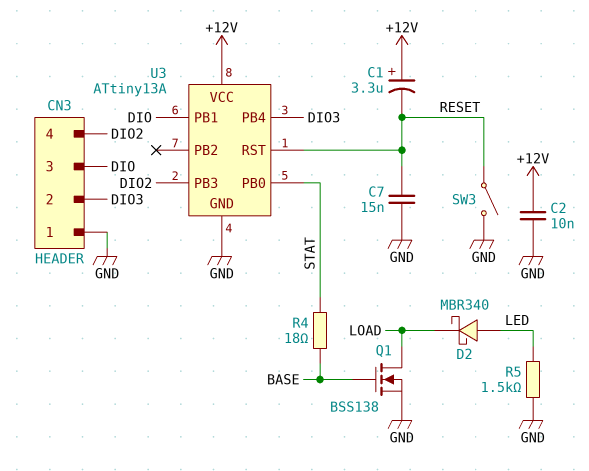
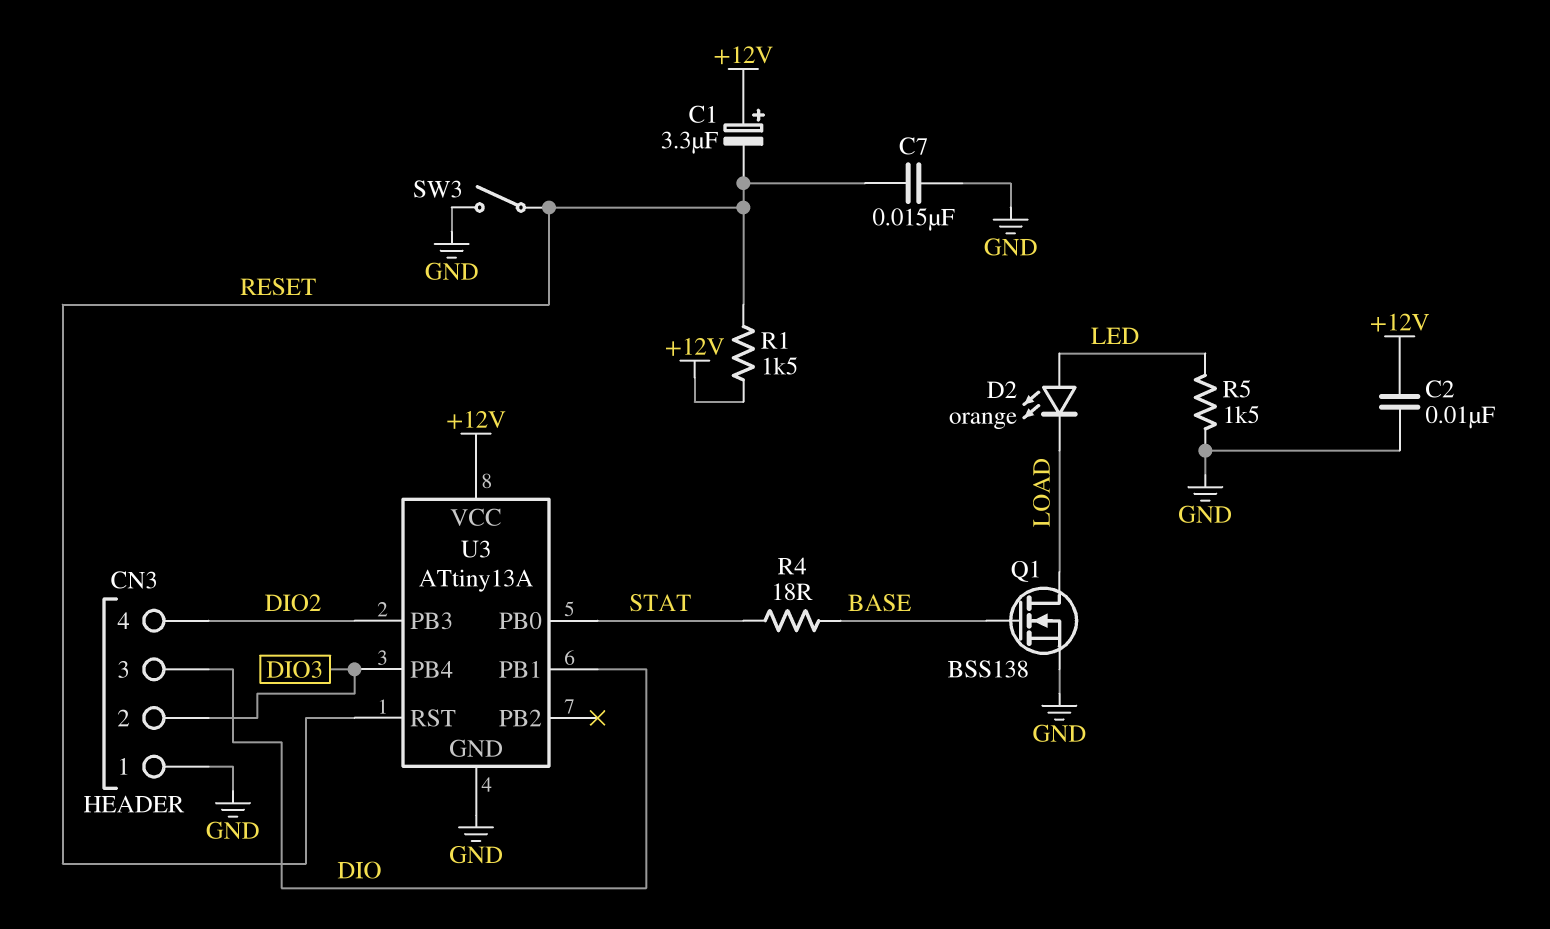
D2: schottky MBR340 (A LED, K LOAD) -> LED orange (A LED, K LOAD)
R1: none -> 1.5k (+12V, RESET)

